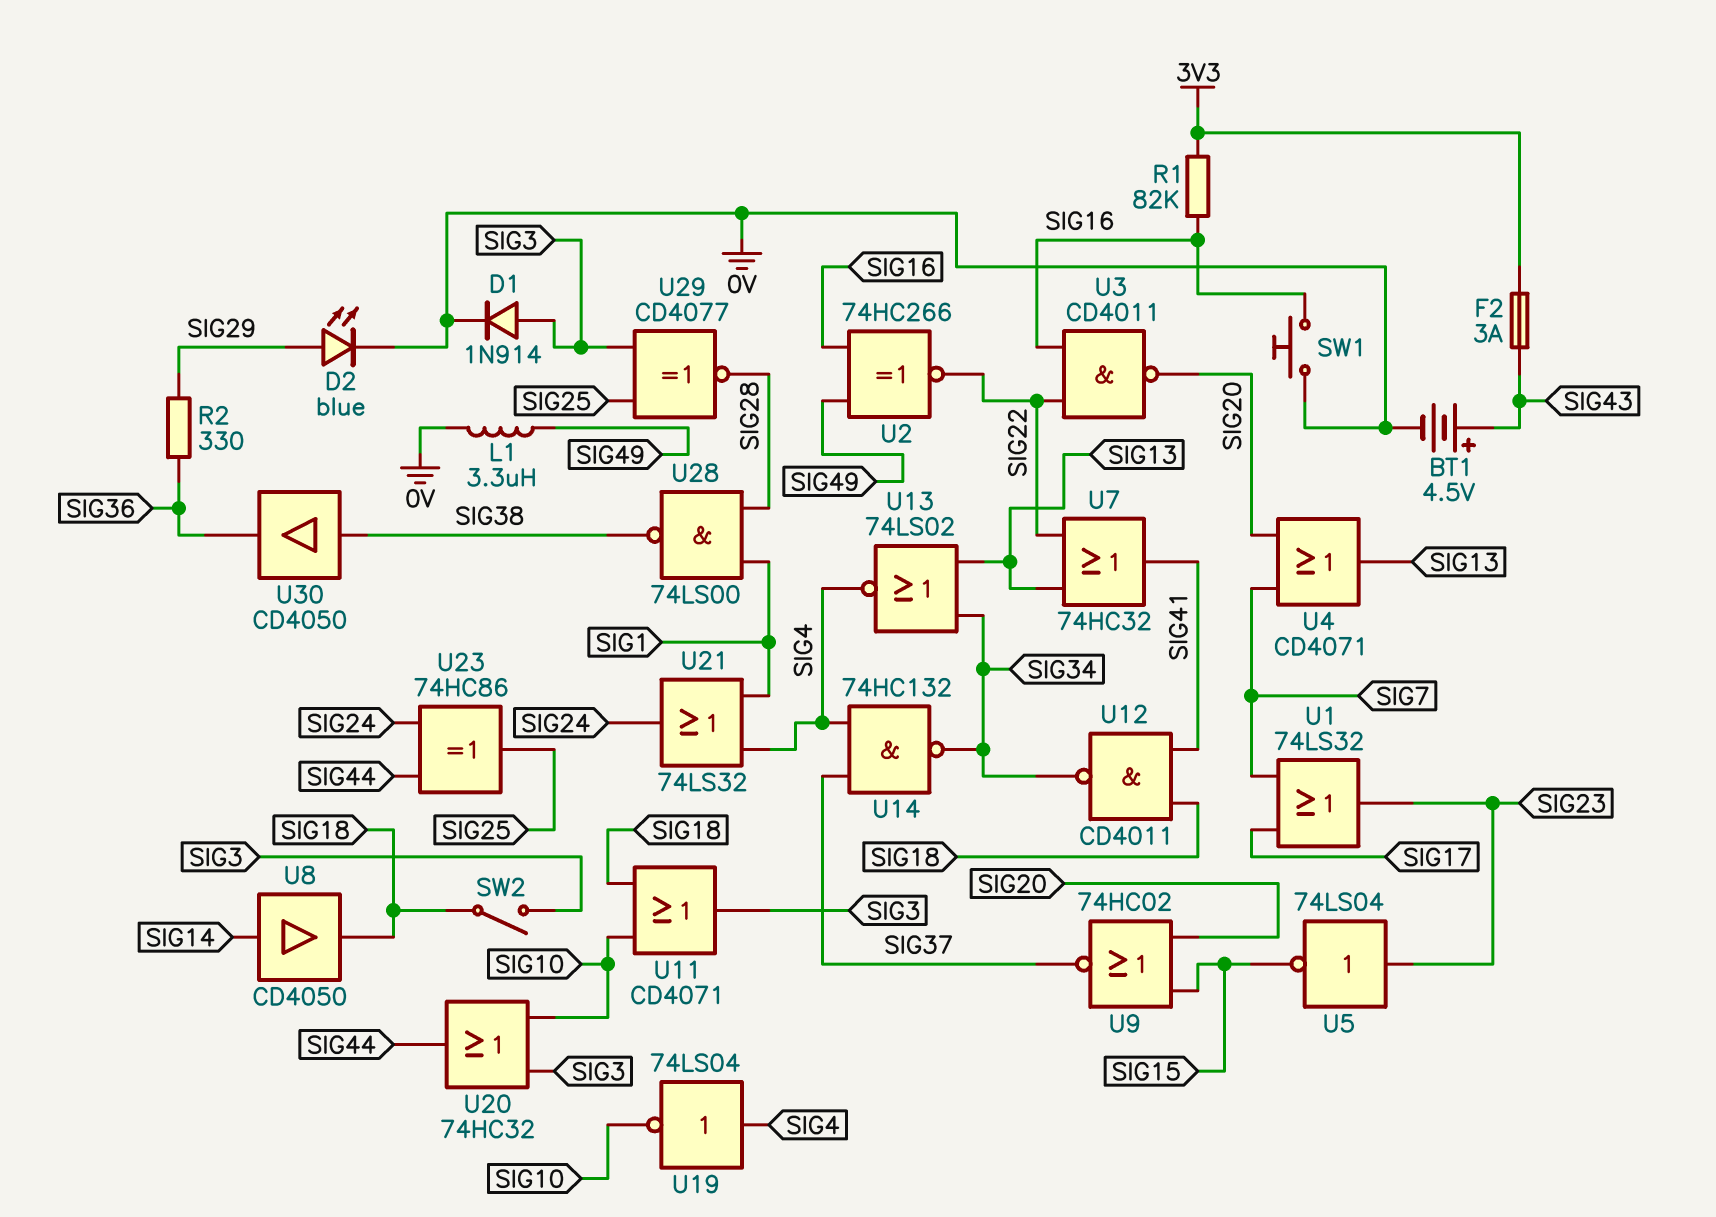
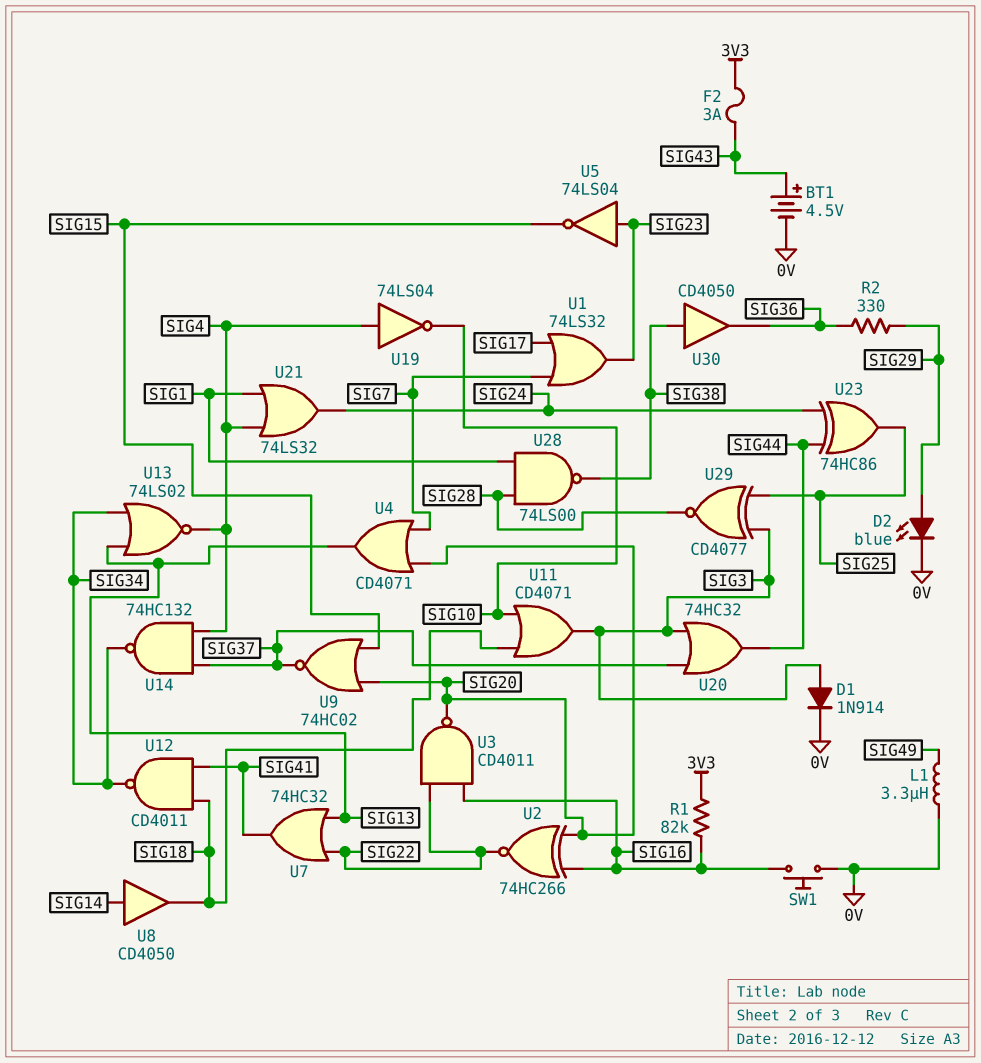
SW2: switch (SIG3, SIG18) -> none
U2: XNOR 74HC266 (in SIG16, in SIG49, out SIG22) -> XNOR 74HC266 (in SIG16, in SIG20, out SIG22)
U20: OR 74HC32 (in SIG3, in SIG10, out SIG44) -> OR 74HC32 (in SIG3, in SIG37, out SIG44)

